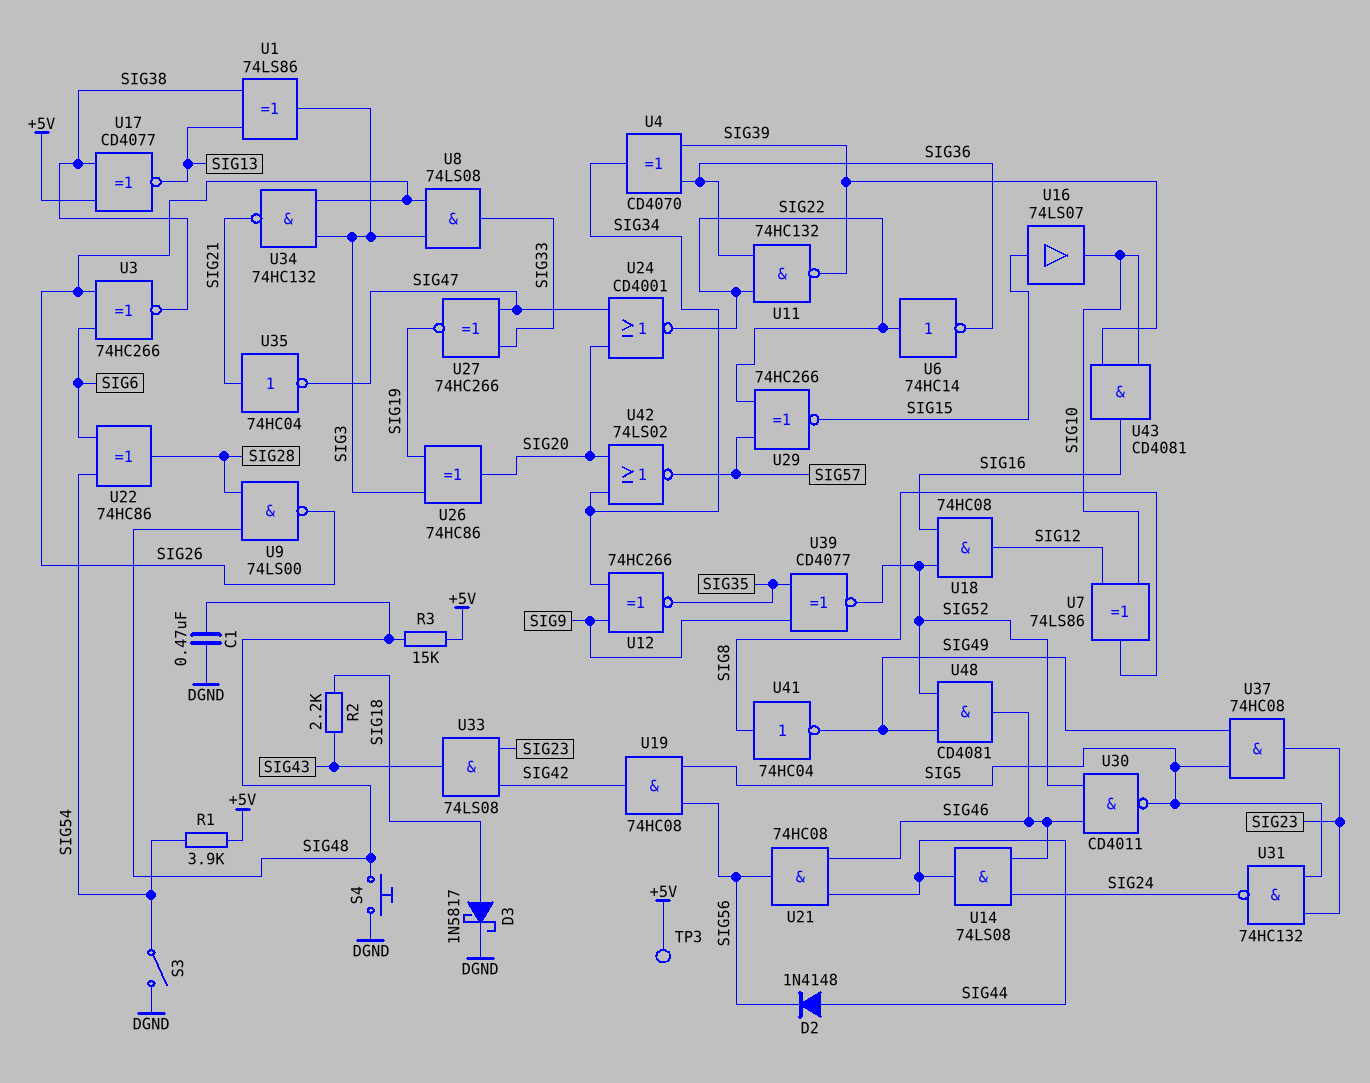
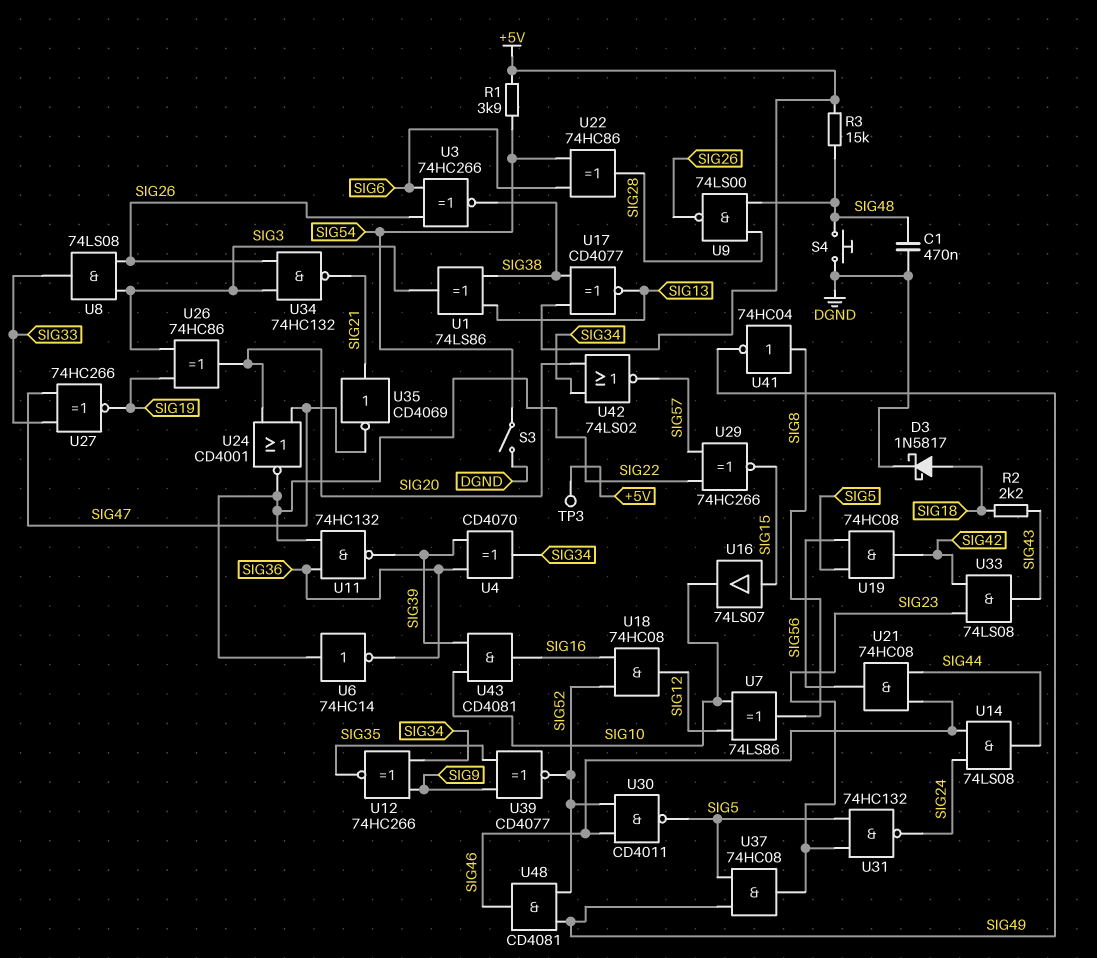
D2: diode 1N4148 (A SIG44, K SIG56) -> none
U35: NOT 74HC04 (in SIG21, out SIG47) -> NOT CD4069 (in SIG21, out SIG47)

